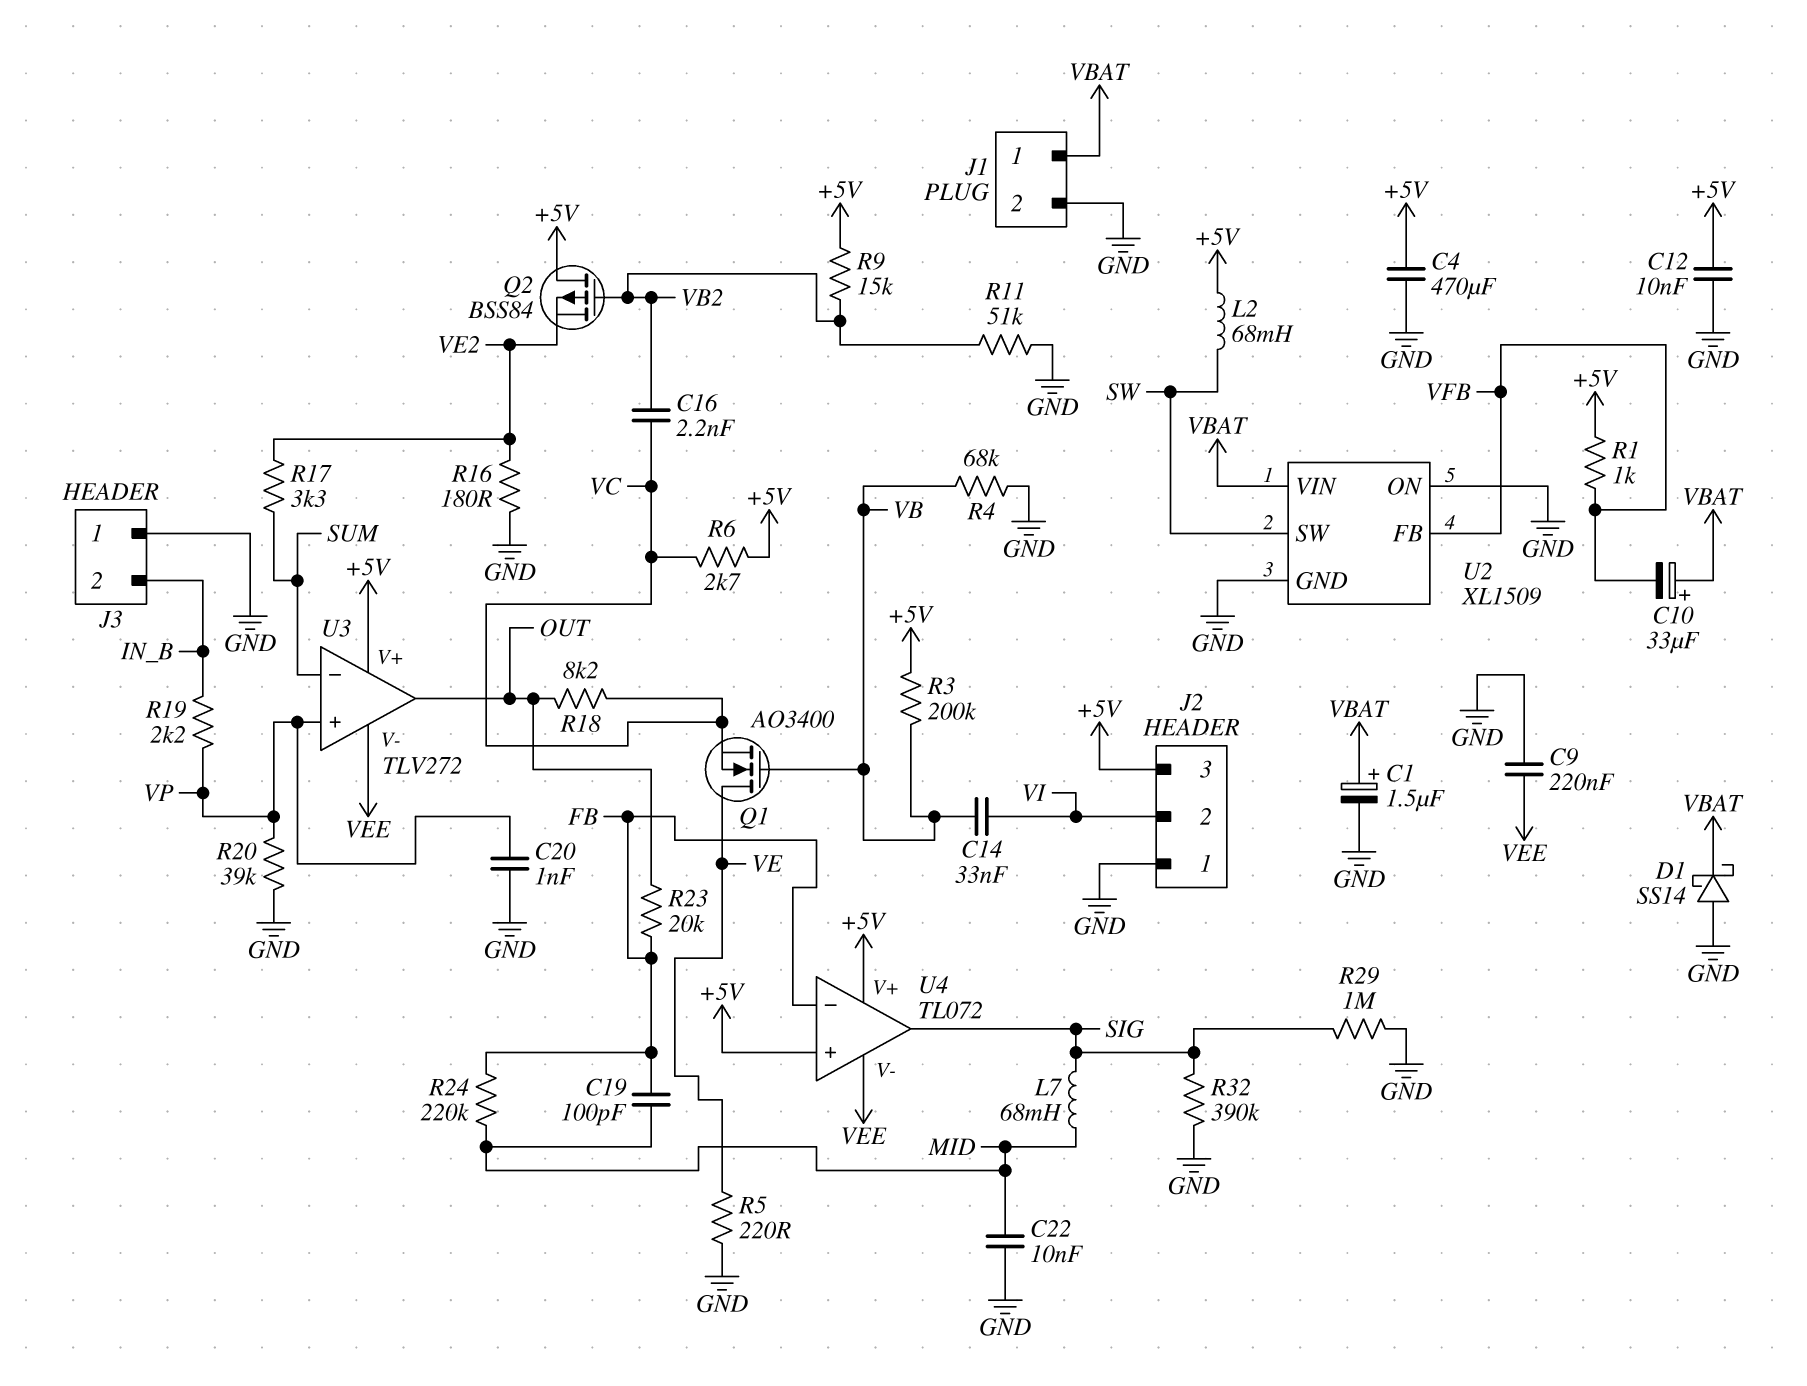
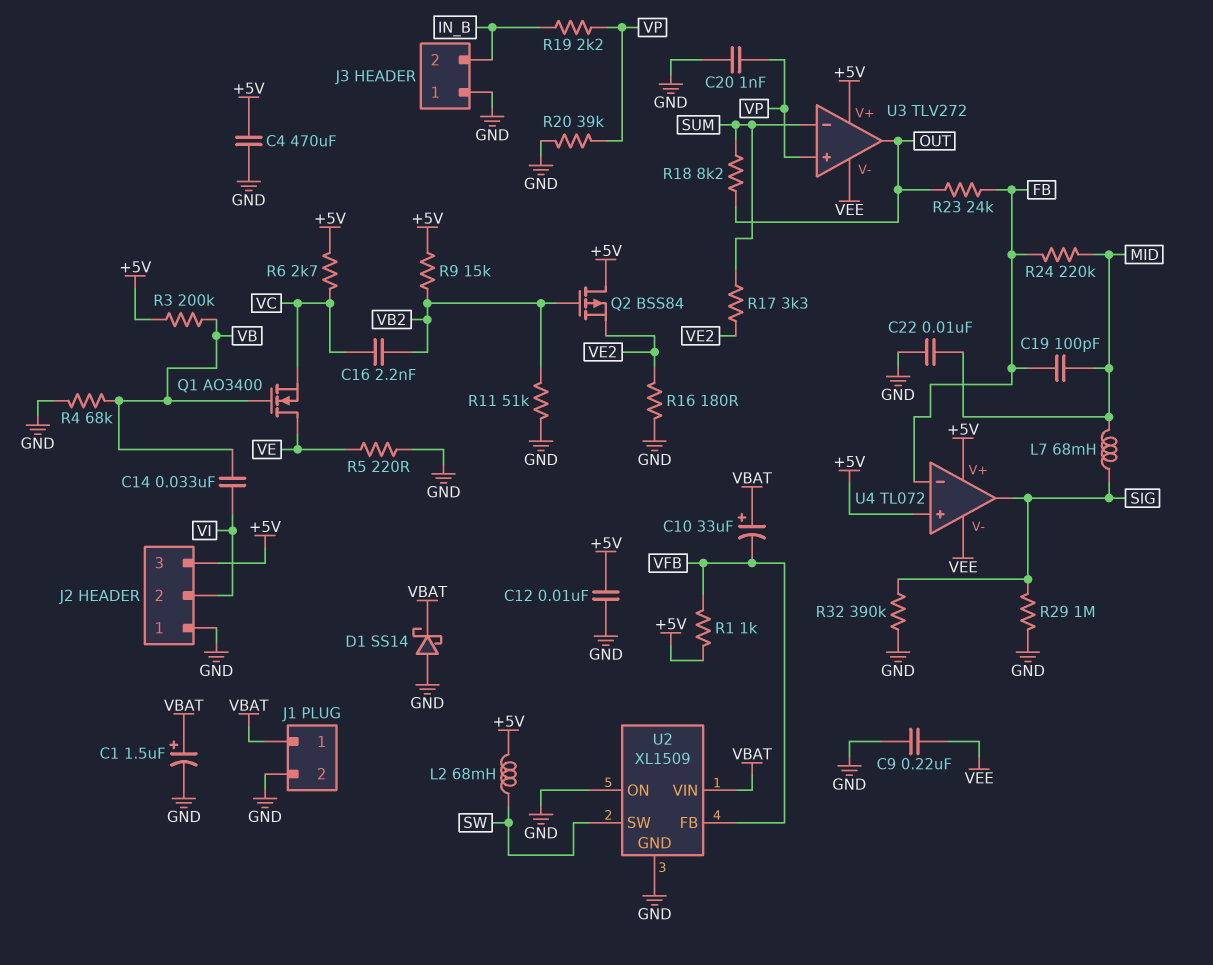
R18: 8.2k (OUT, VC) -> 8.2k (OUT, SUM)
R23: 20k (FB, OUT) -> 24k (FB, OUT)

